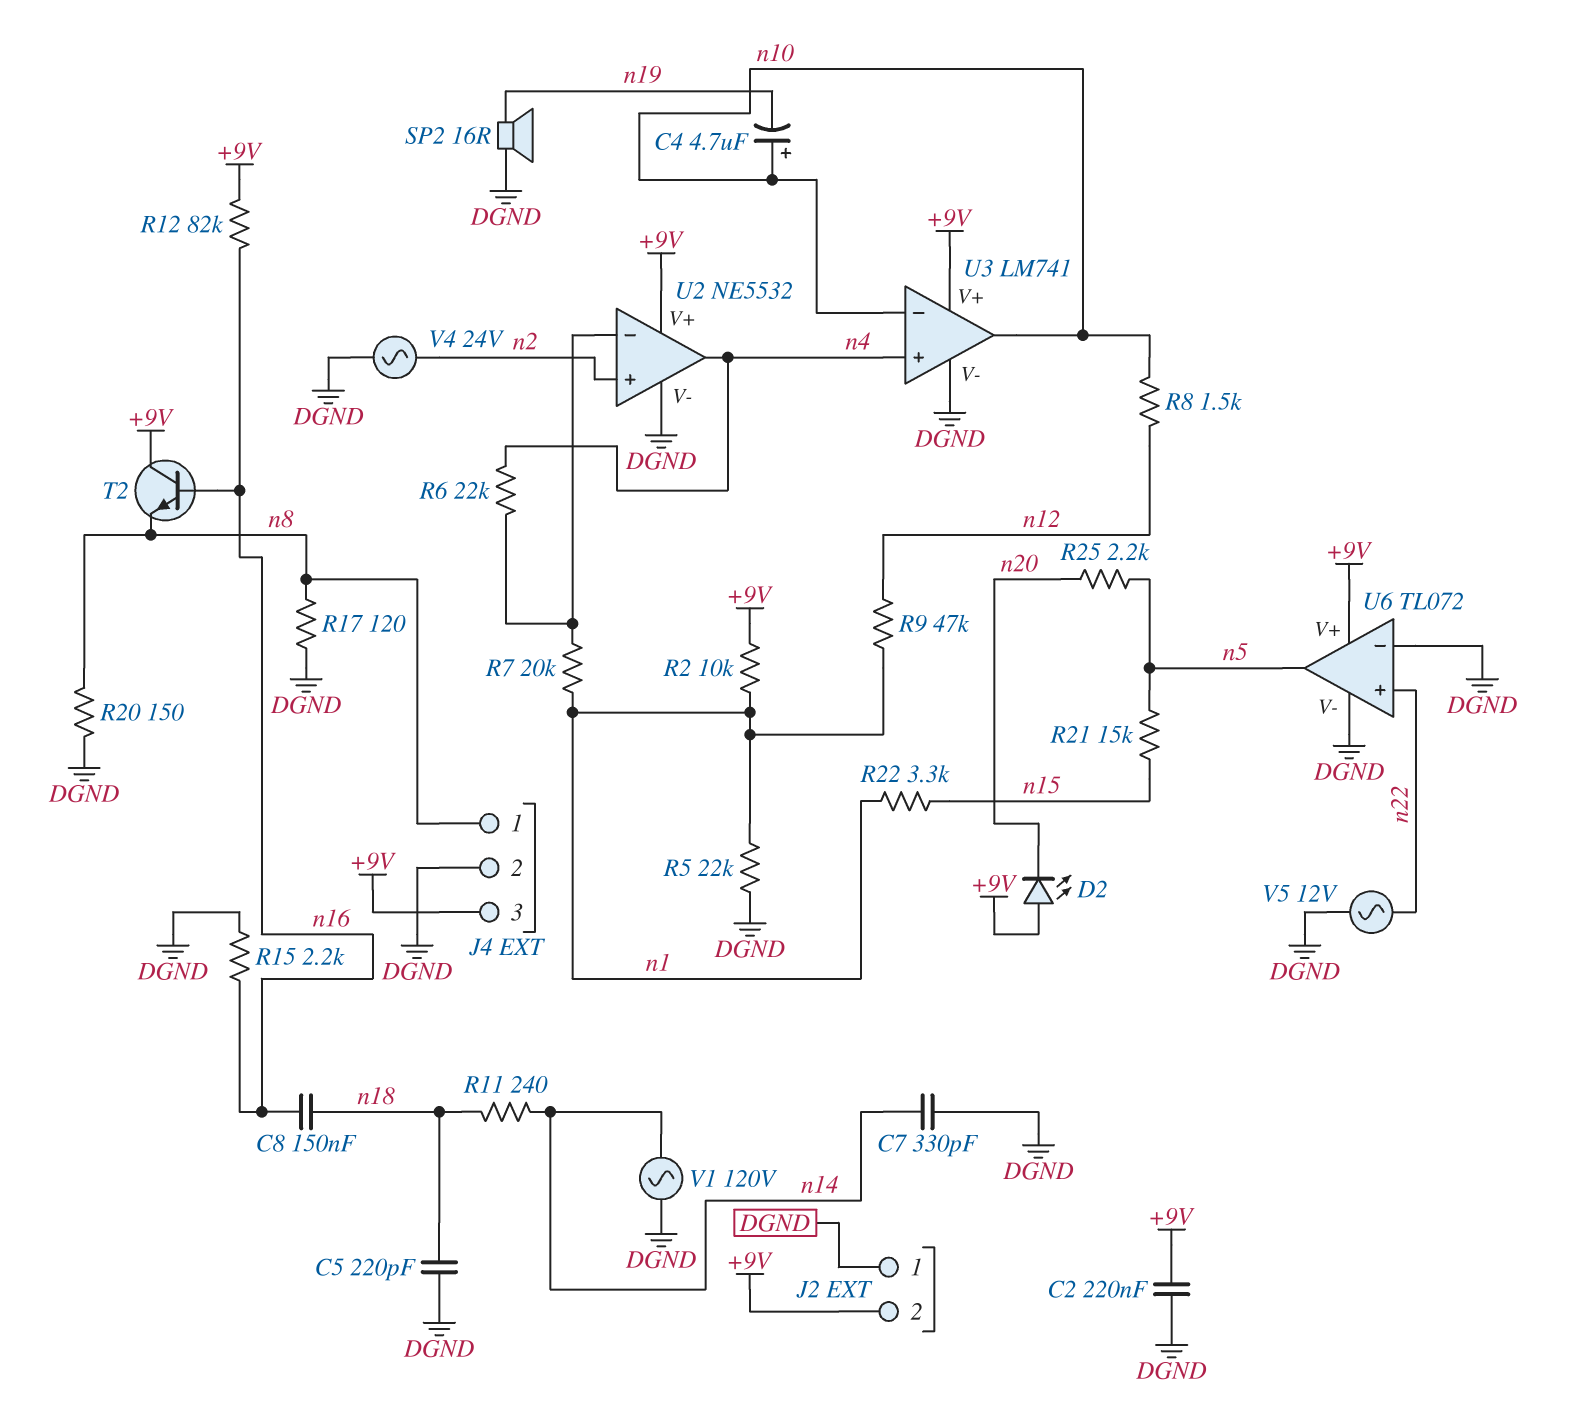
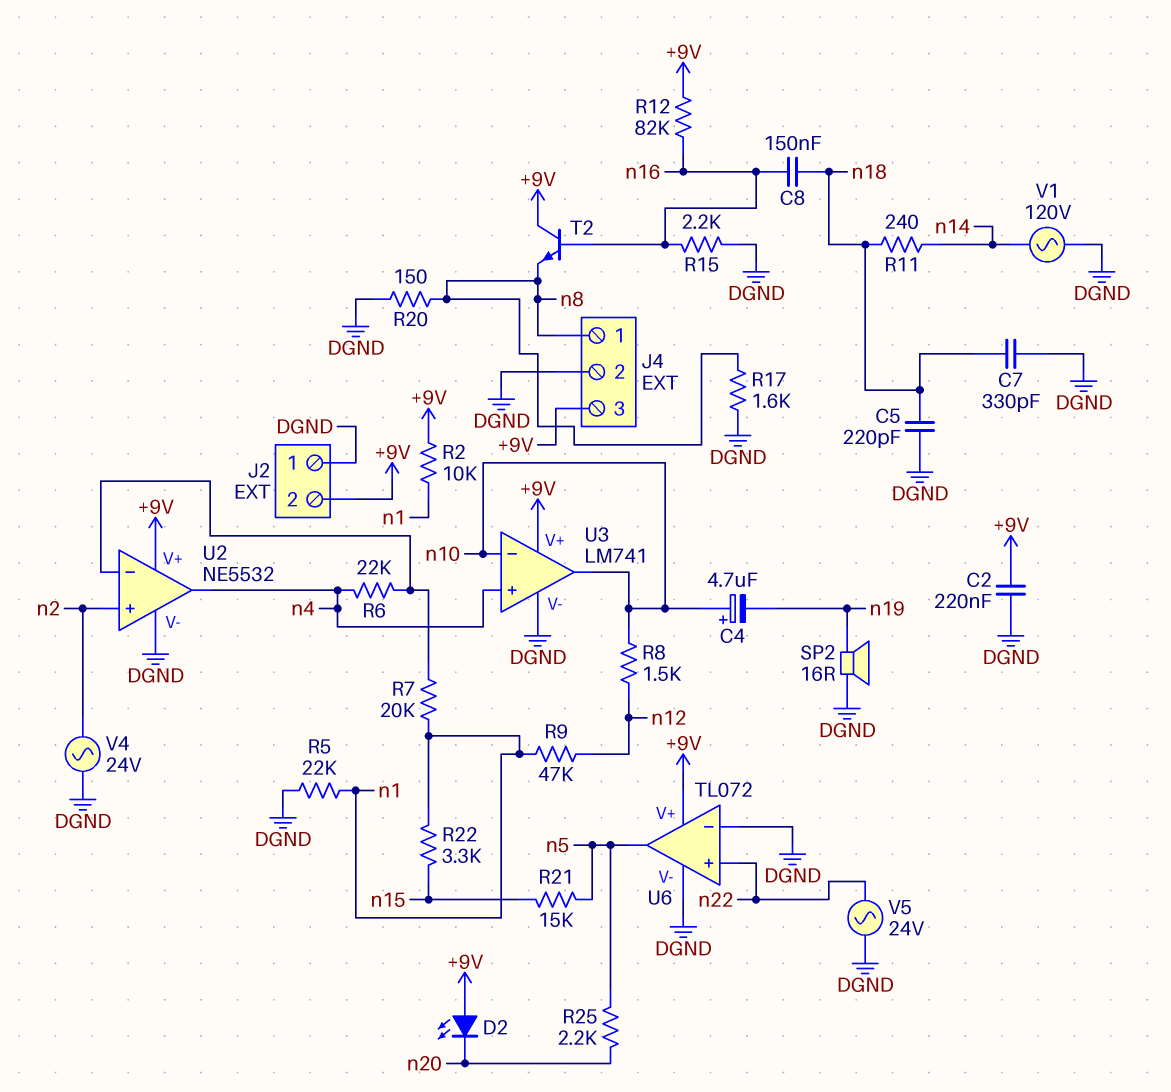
C7: 330pF (DGND, n14) -> 330pF (DGND, n18)
R17: 120 (DGND, n8) -> 1.6k (DGND, n8)
V5: AC 12V (DGND, n22) -> AC 24V (DGND, n22)

